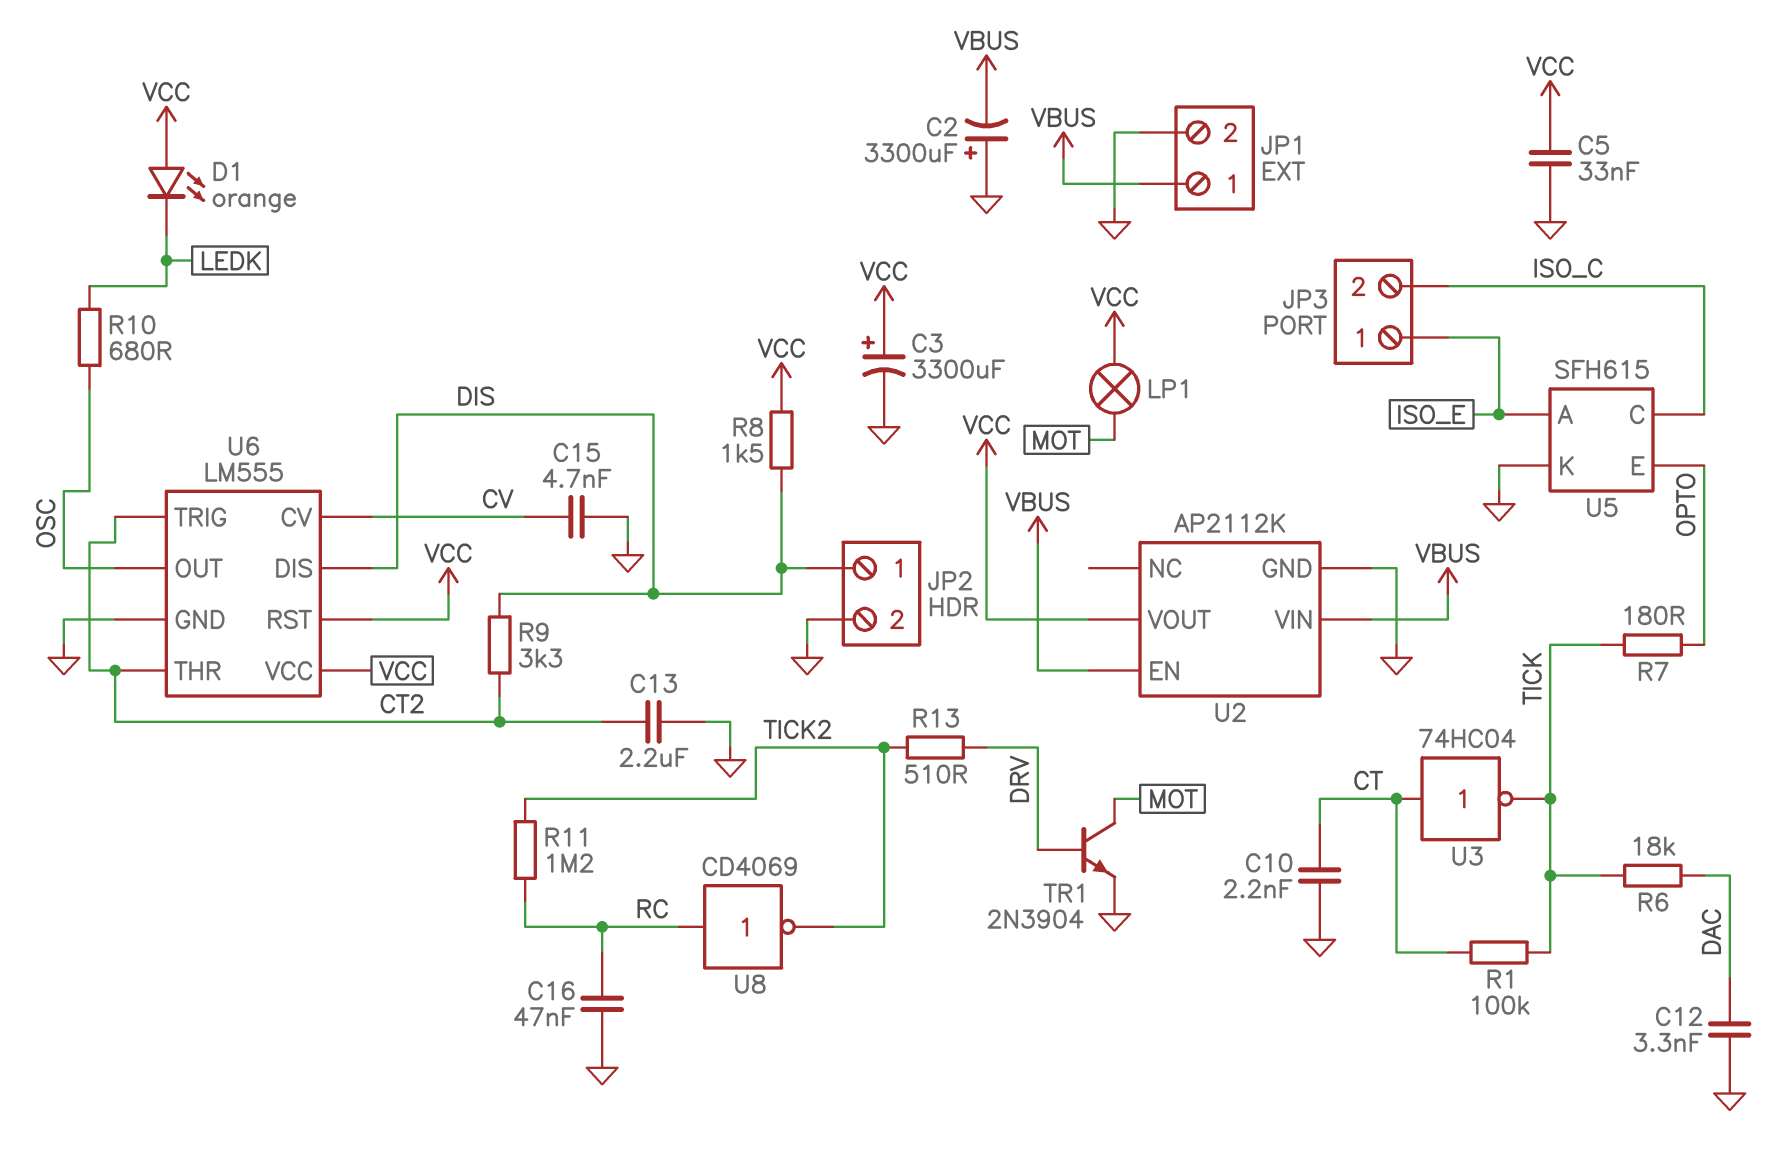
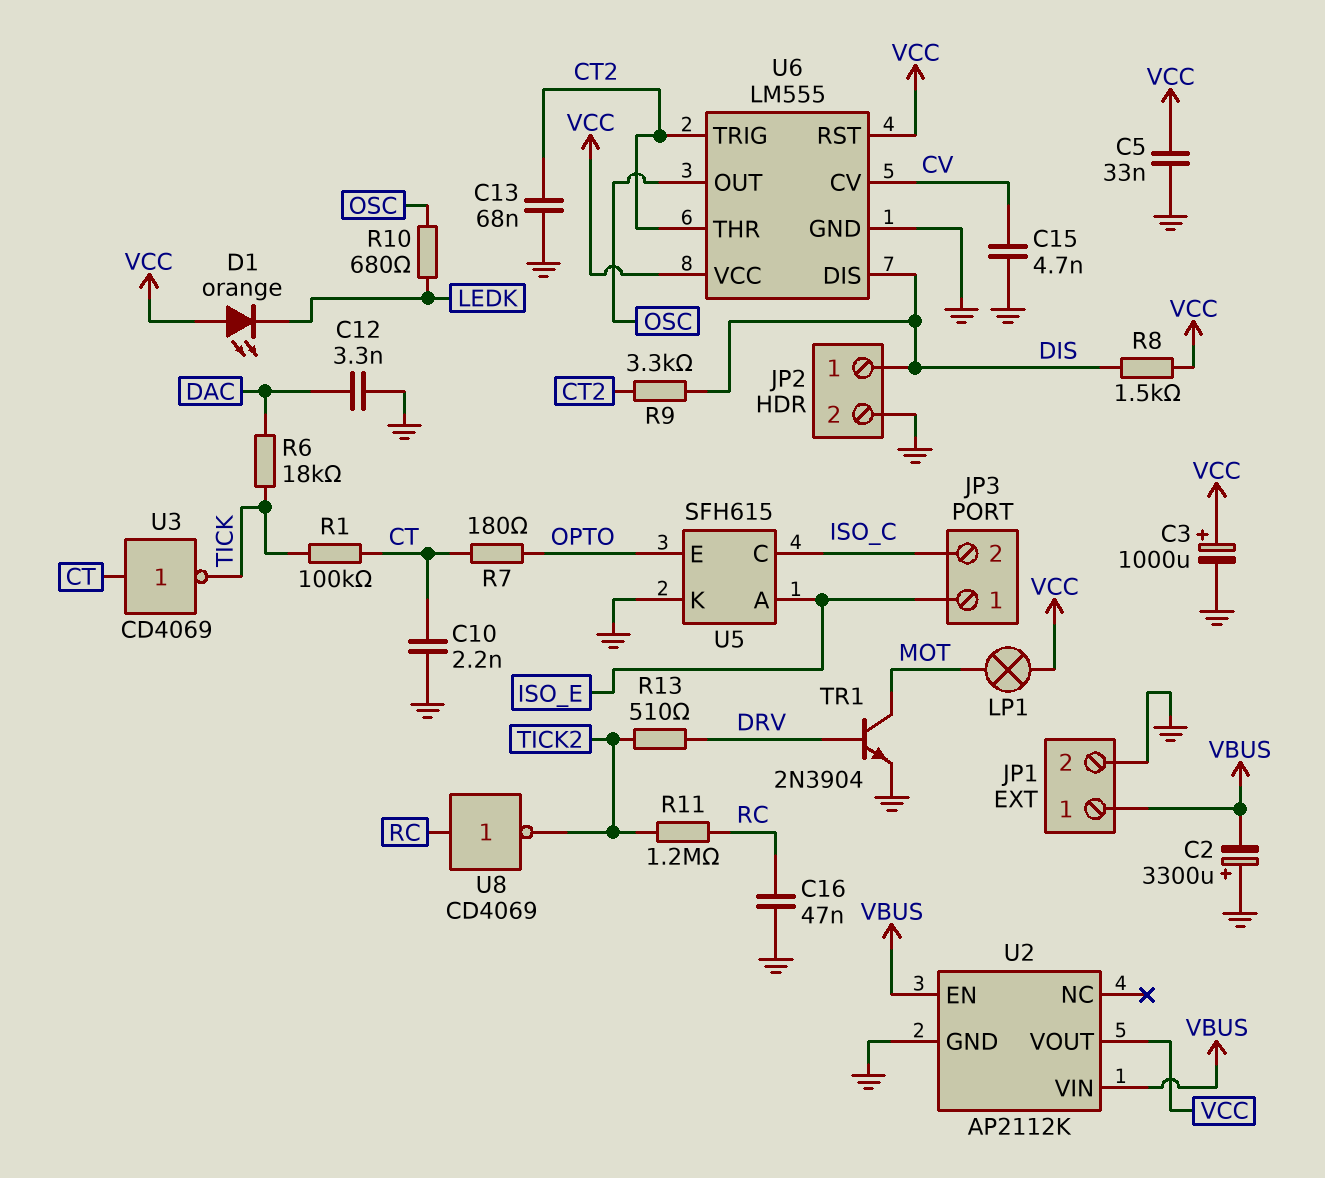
C3: 3300uF (plus VCC, minus GND) -> 1000uF (plus VCC, minus GND)
C13: 2.2uF (CT2, GND) -> 68nF (CT2, GND)
R7: 180 (OPTO, TICK) -> 180 (CT, OPTO)
U3: NOT 74HC04 (in CT, out TICK) -> NOT CD4069 (in CT, out TICK)

